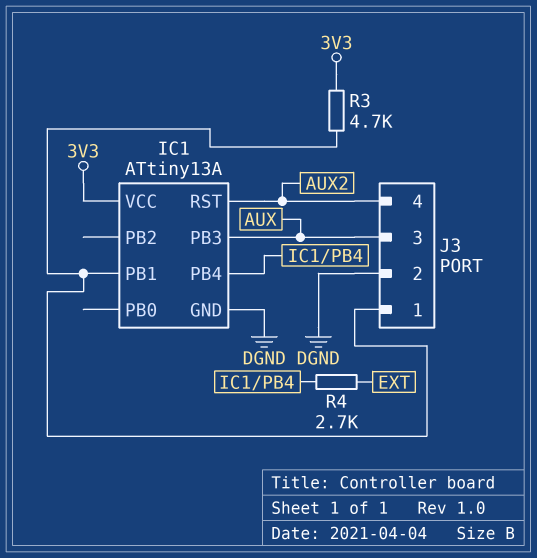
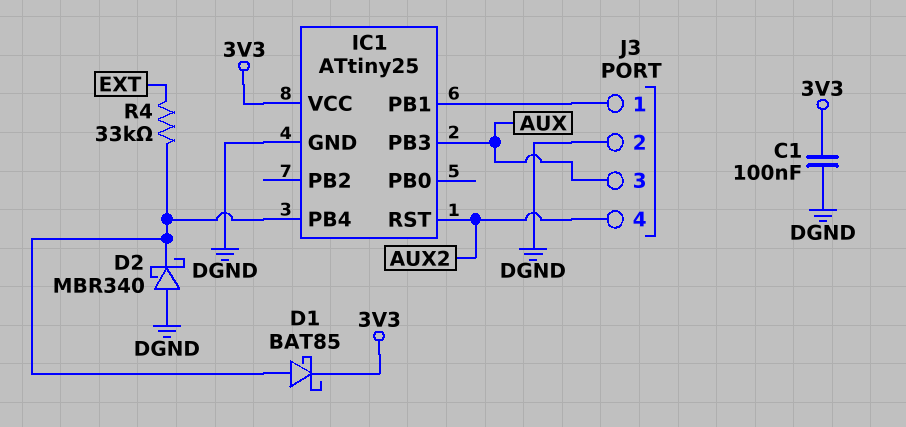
C1: none -> 100nF (3V3, DGND)
D1: none -> schottky BAT85 (A IC1/PB4, K 3V3)
D2: none -> schottky MBR340 (A DGND, K IC1/PB4)
IC1: ATtiny13A -> ATtiny25
R3: 4.7k (3V3, IC1/PB1) -> none
R4: 2.7k (EXT, IC1/PB4) -> 33k (EXT, IC1/PB4)

